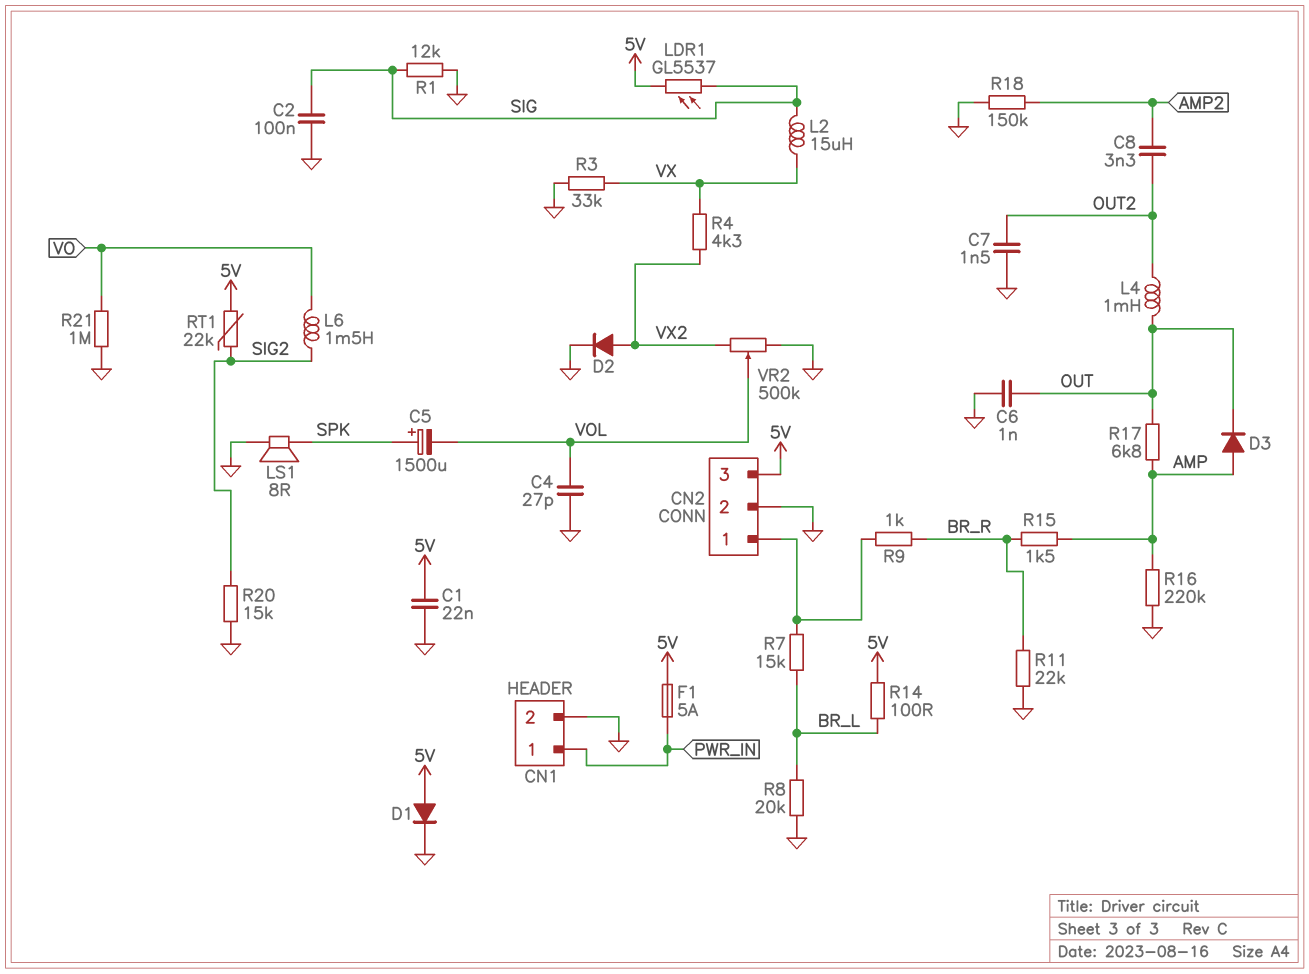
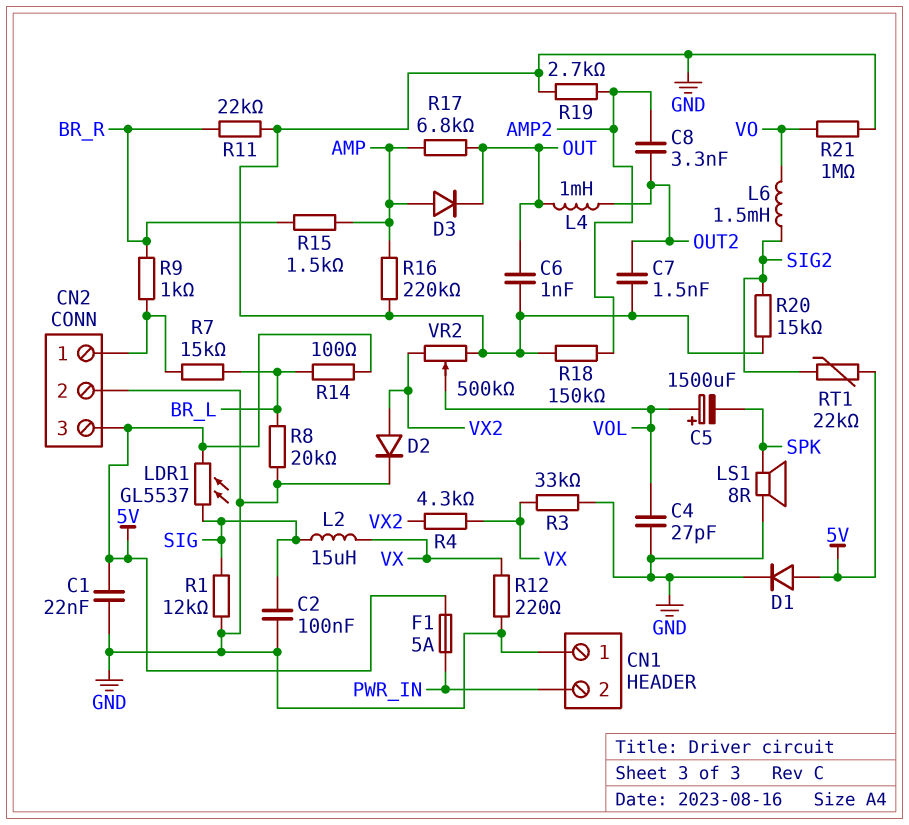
C5: 1500uF (plus SPK, minus VOL) -> 1500uF (plus VOL, minus SPK)
CN1 pin 1: PWR_IN -> GND
CN1 pin 2: GND -> PWR_IN
R12: none -> 220 (GND, VX)
R19: none -> 2.7k (AMP2, GND)

